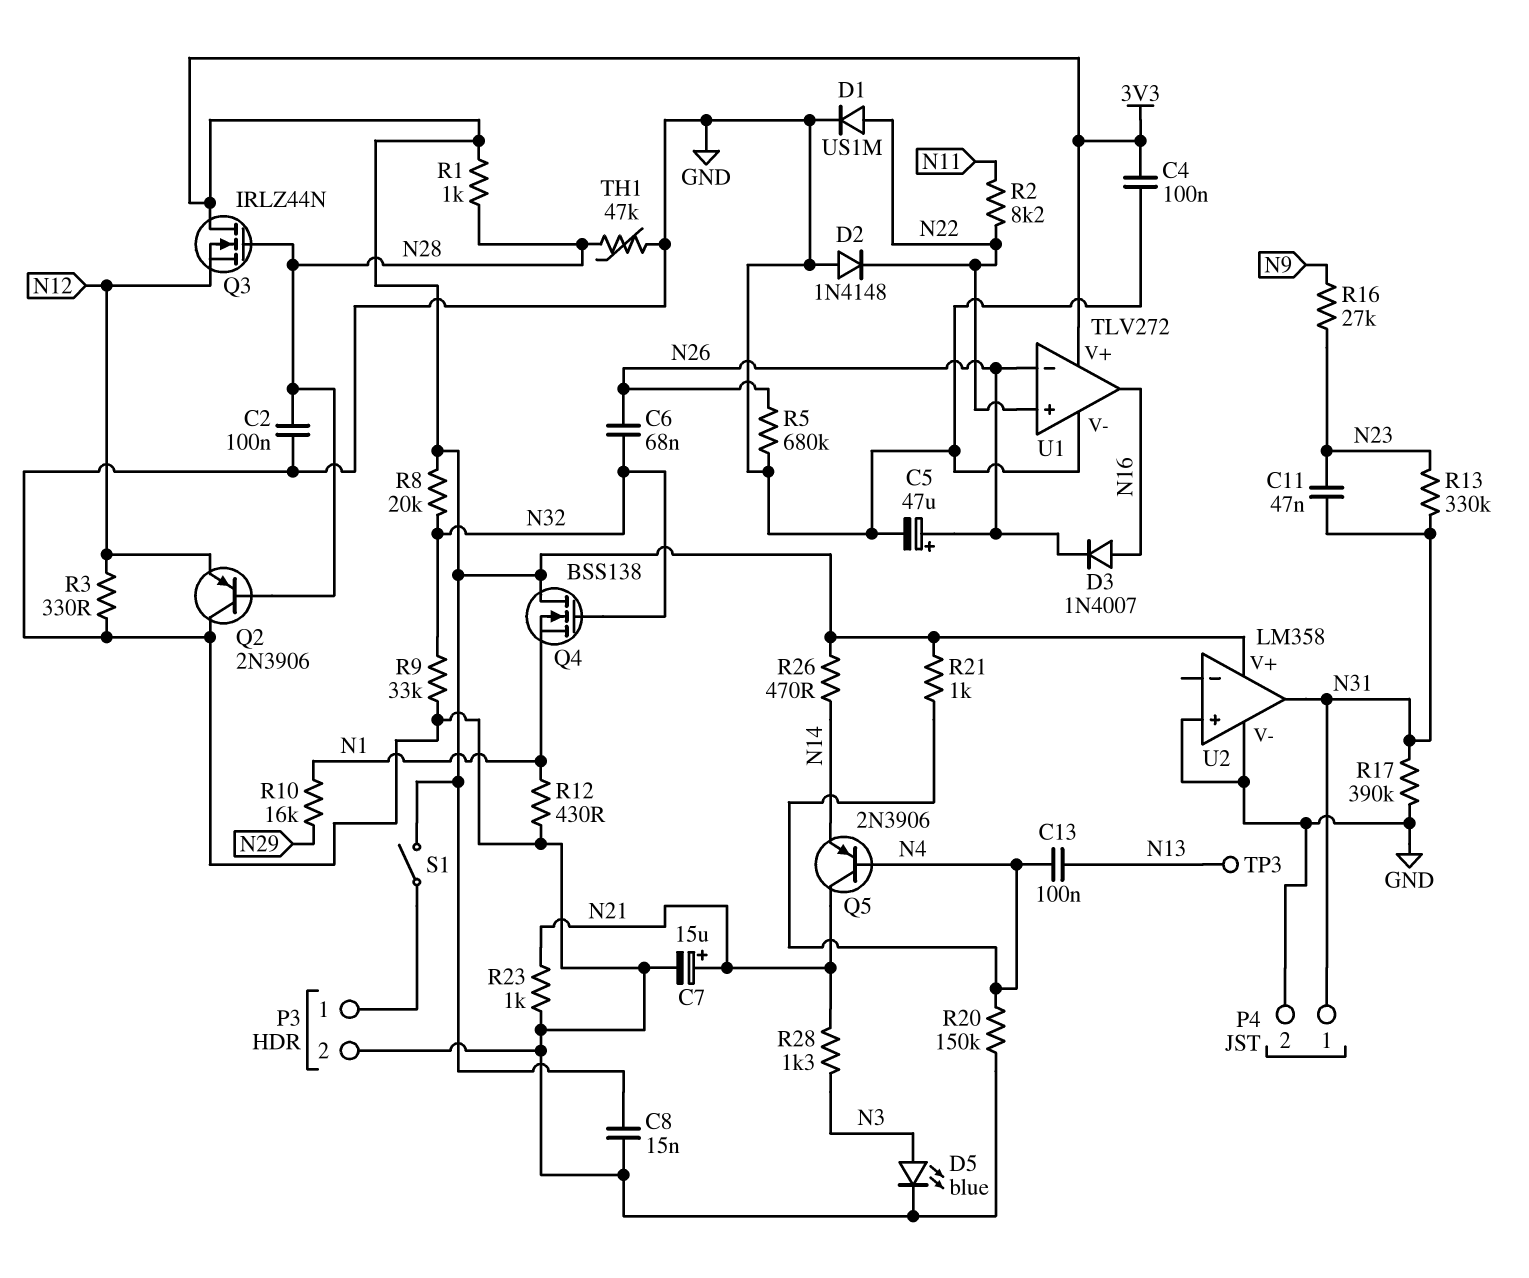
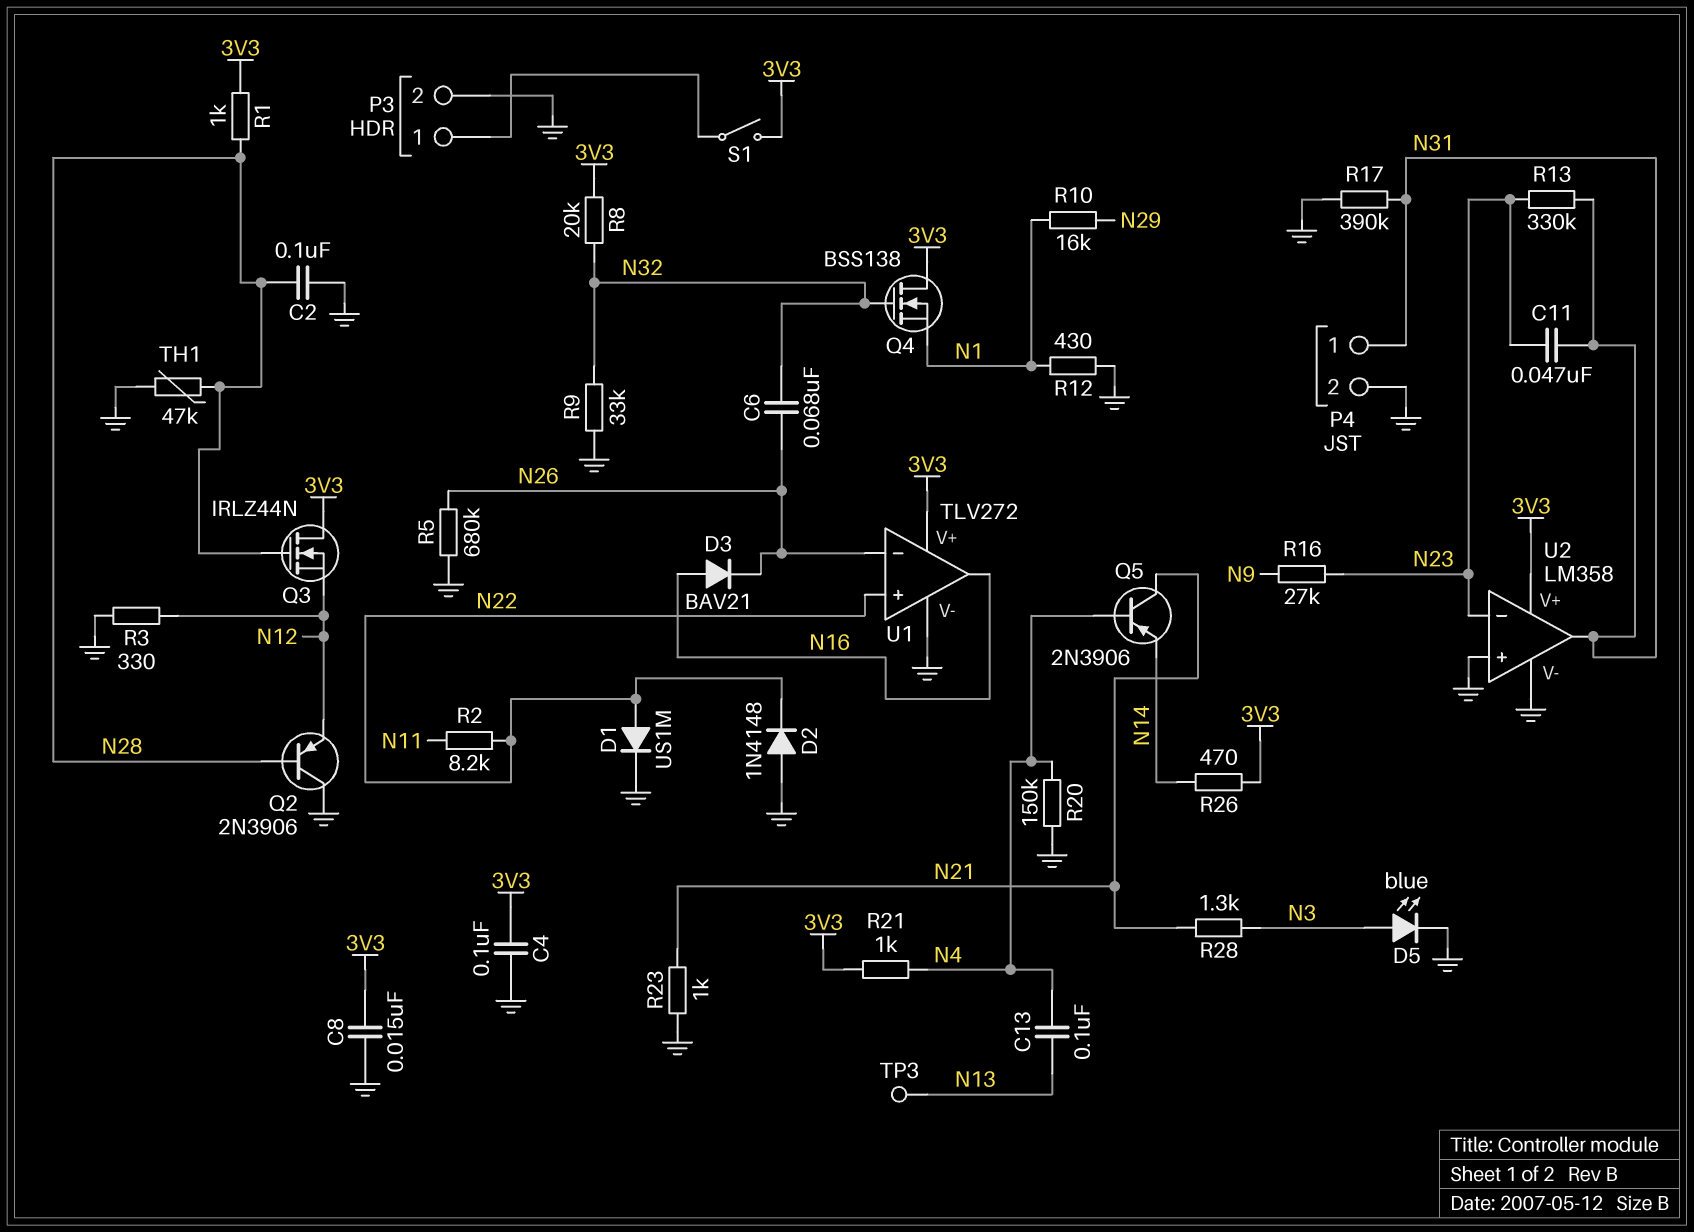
C5: 47uF (plus N26, minus GND) -> none
C7: 15uF (plus N21, minus GND) -> none
D3: diode 1N4007 (A N16, K N26) -> diode BAV21 (A N16, K N26)
U2 pin in-: none -> N23

